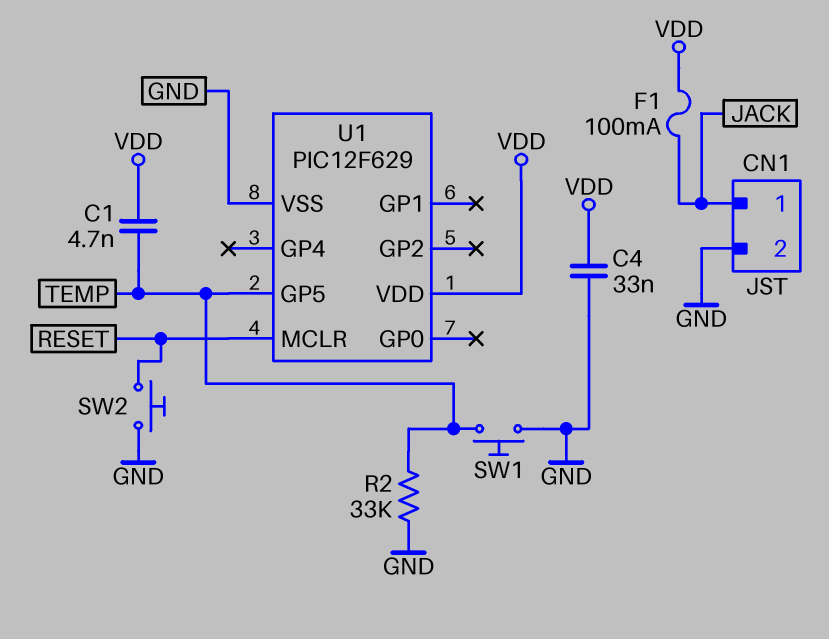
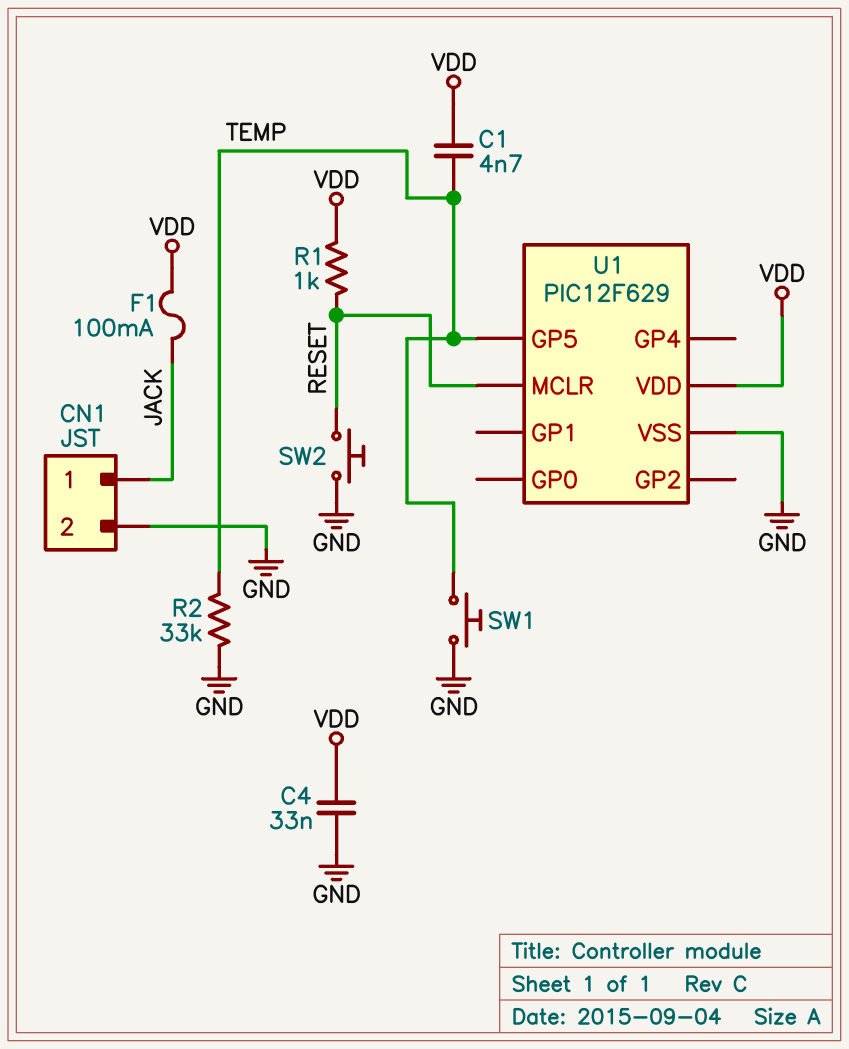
R1: none -> 1k (RESET, VDD)

